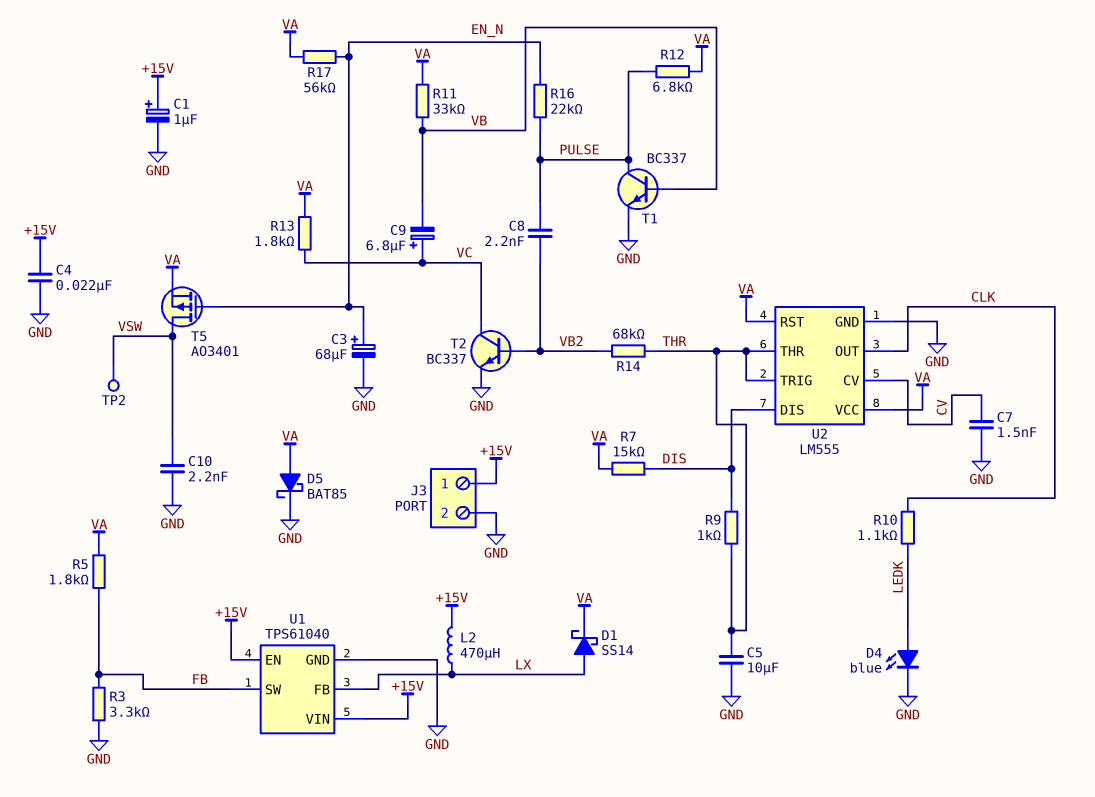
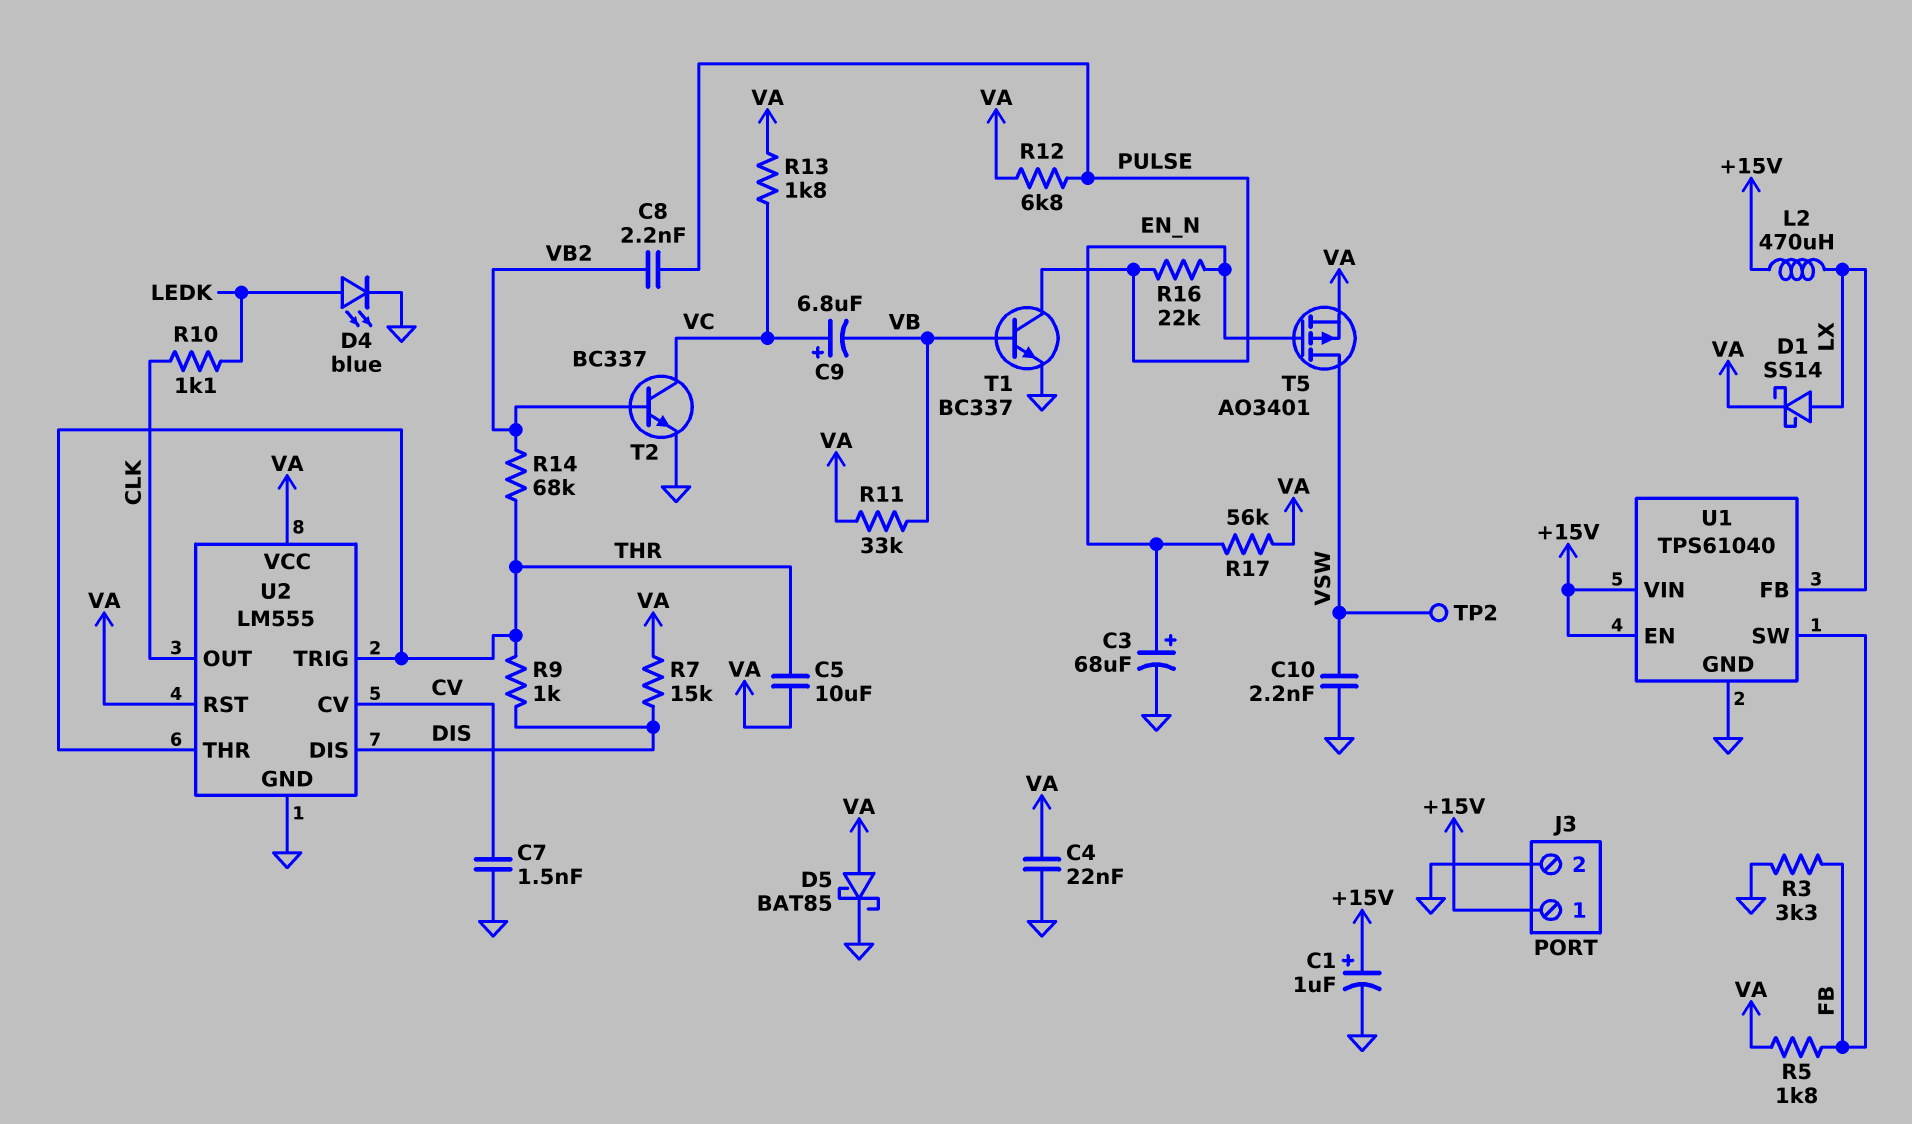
C4: 22nF (+15V, GND) -> 22nF (GND, VA)
C5: 10uF (GND, THR) -> 10uF (THR, VA)

